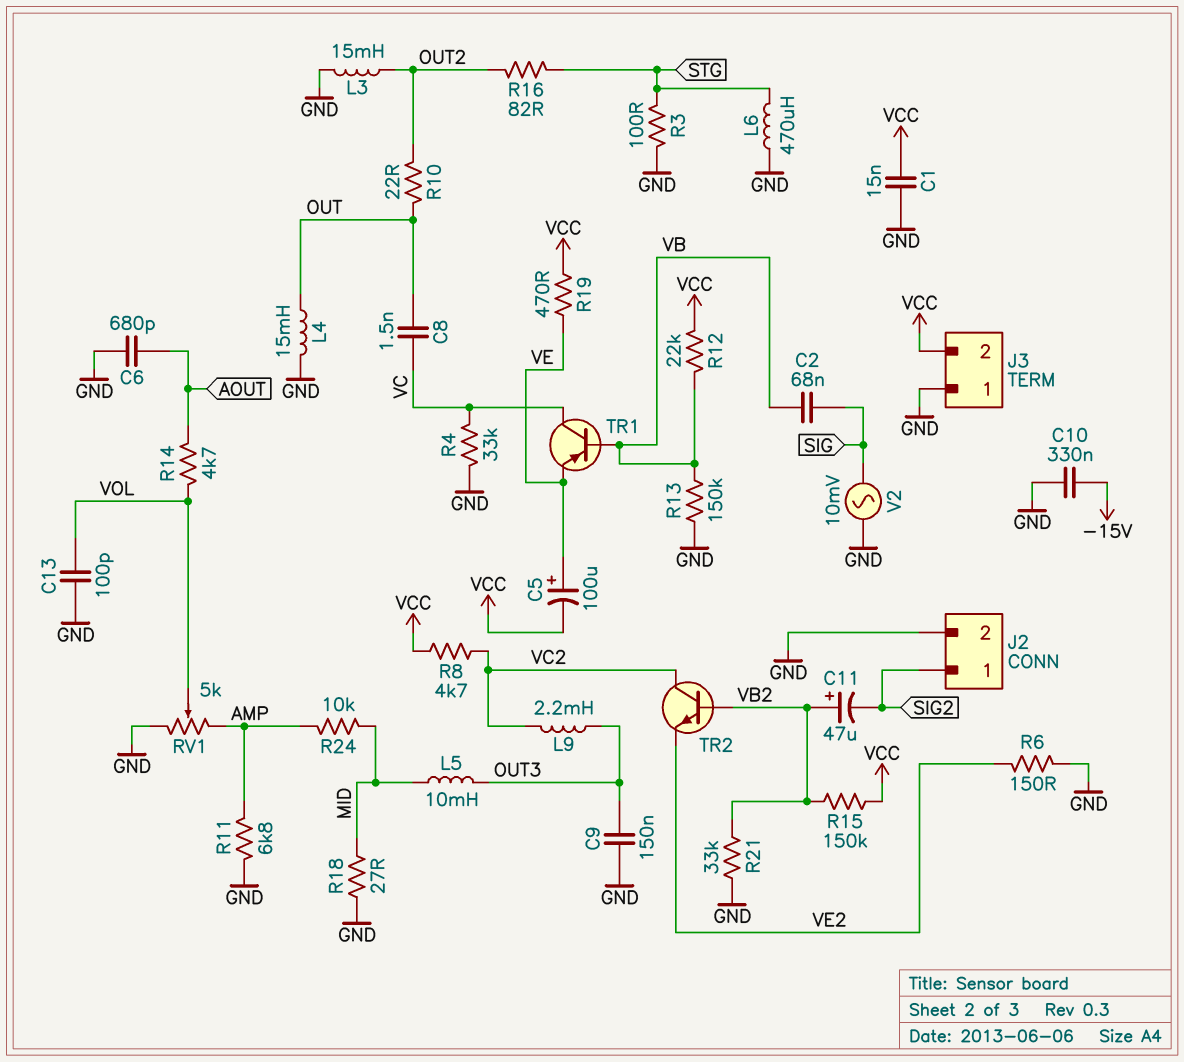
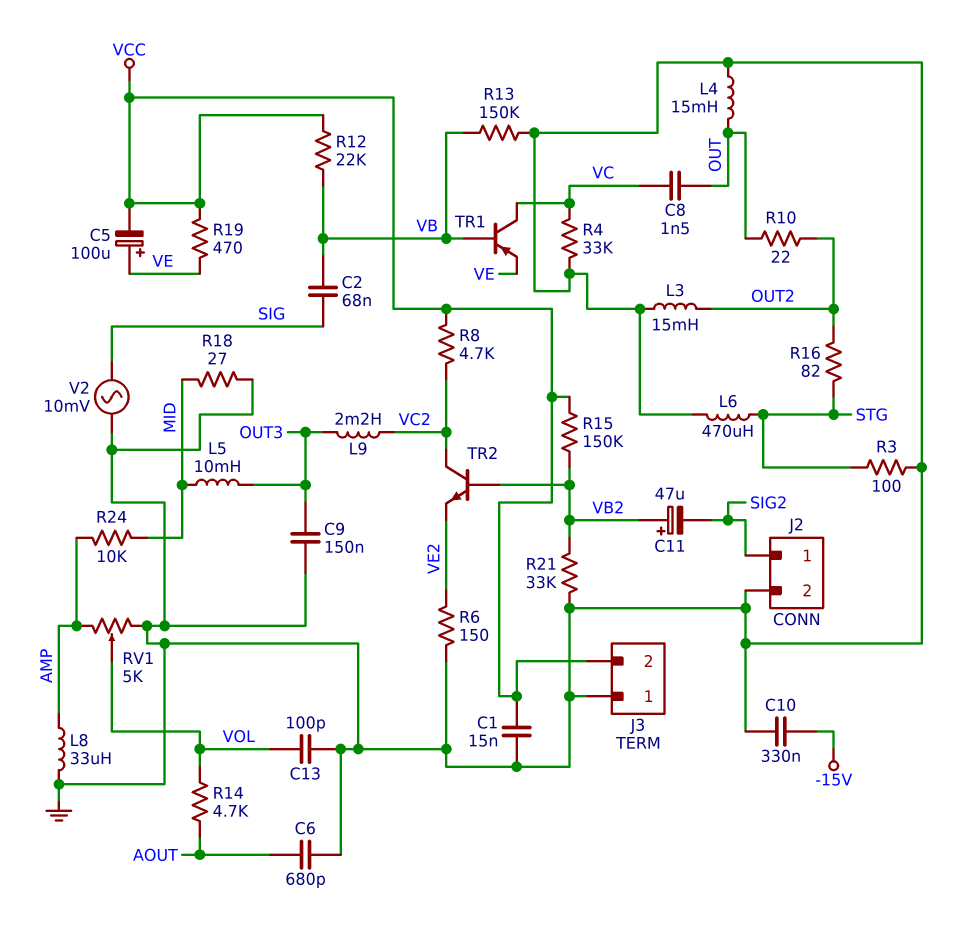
L8: none -> 33uH (AMP, GND)
R11: 6.8k (AMP, GND) -> none

